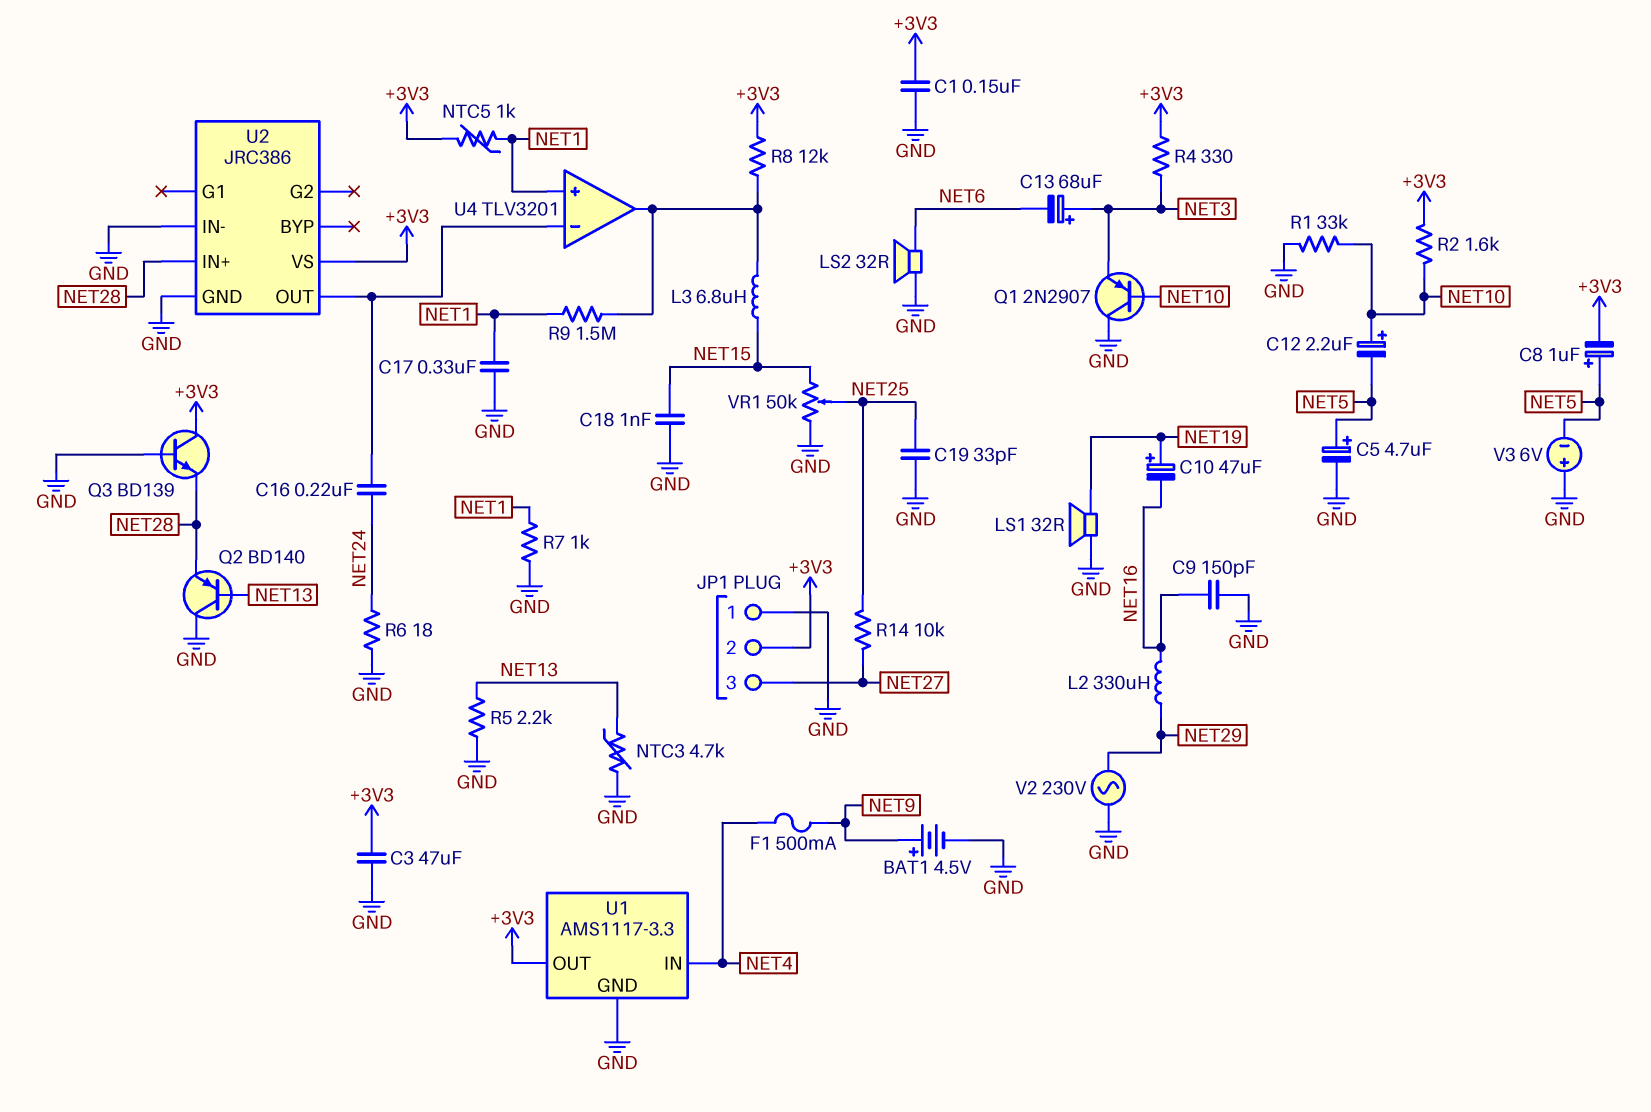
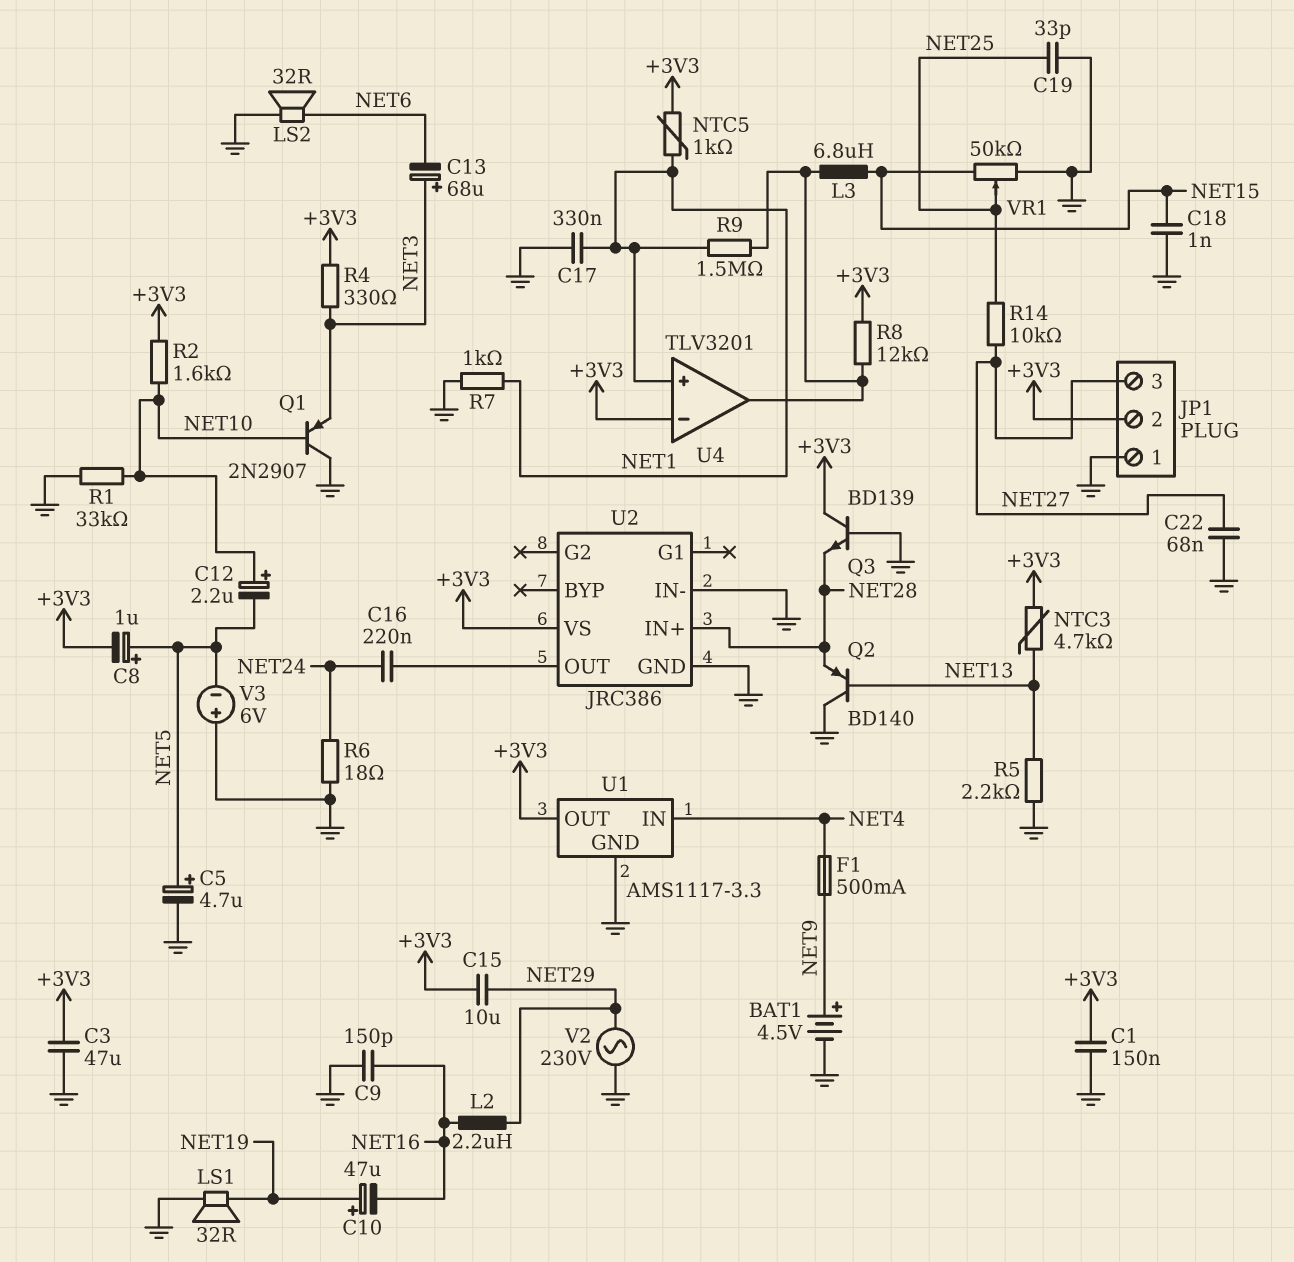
C15: none -> 10uF (+3V3, NET29)
C22: none -> 68nF (GND, NET27)
L2: 330uH (NET16, NET29) -> 2.2uH (NET16, NET29)
NTC3: 4.7k (GND, NET13) -> 4.7k (+3V3, NET13)
U4 pin in-: U2/OUT -> +3V3

